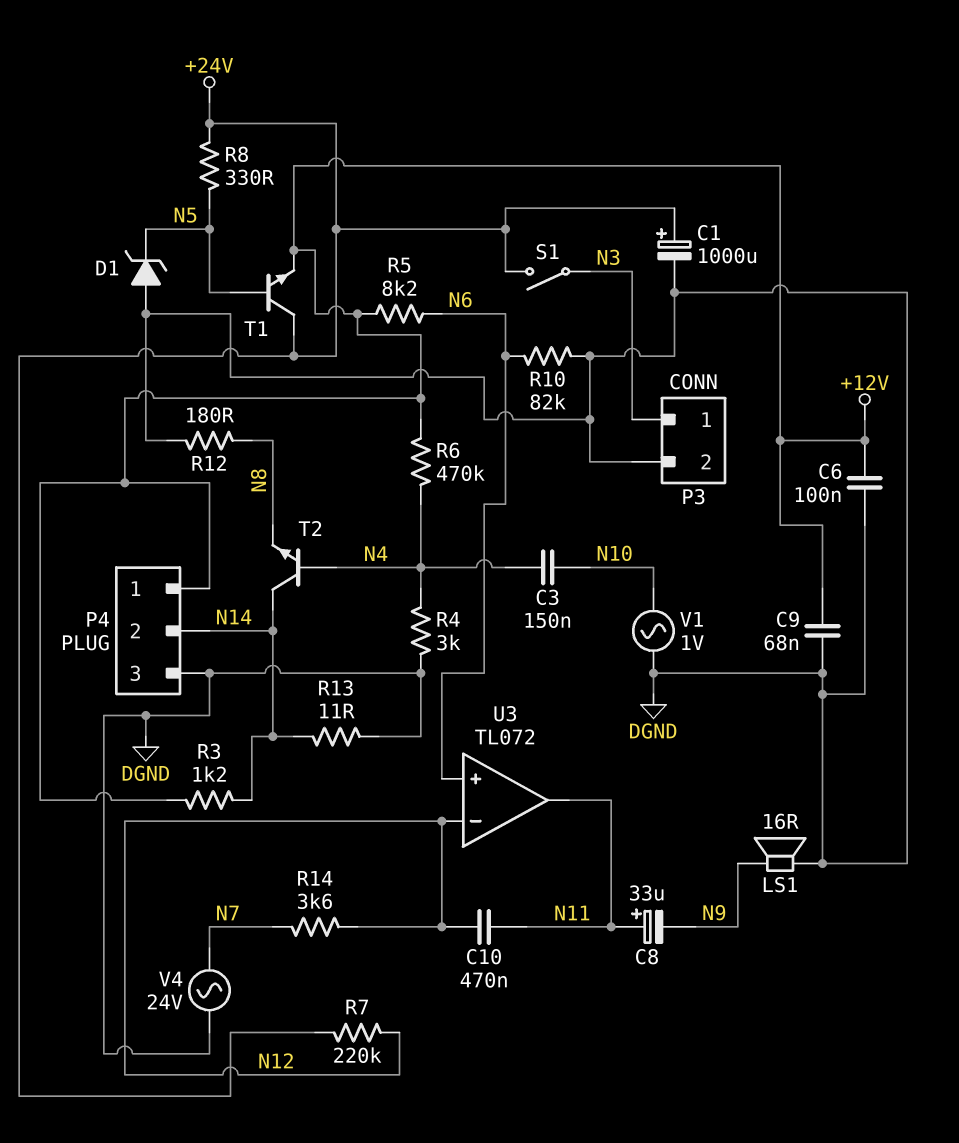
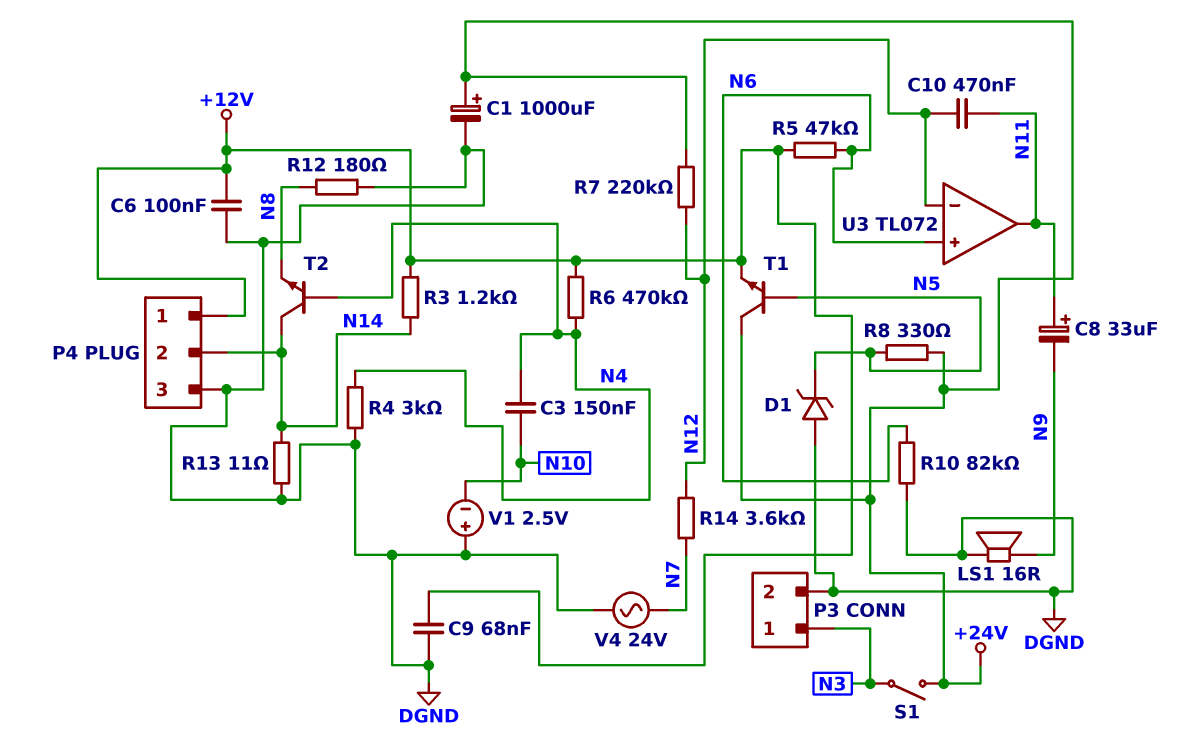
R5: 8.2k (+12V, N6) -> 47k (+12V, N6)
V1: AC 1V (DGND, N10) -> 2.5V (plus DGND, minus N10)

